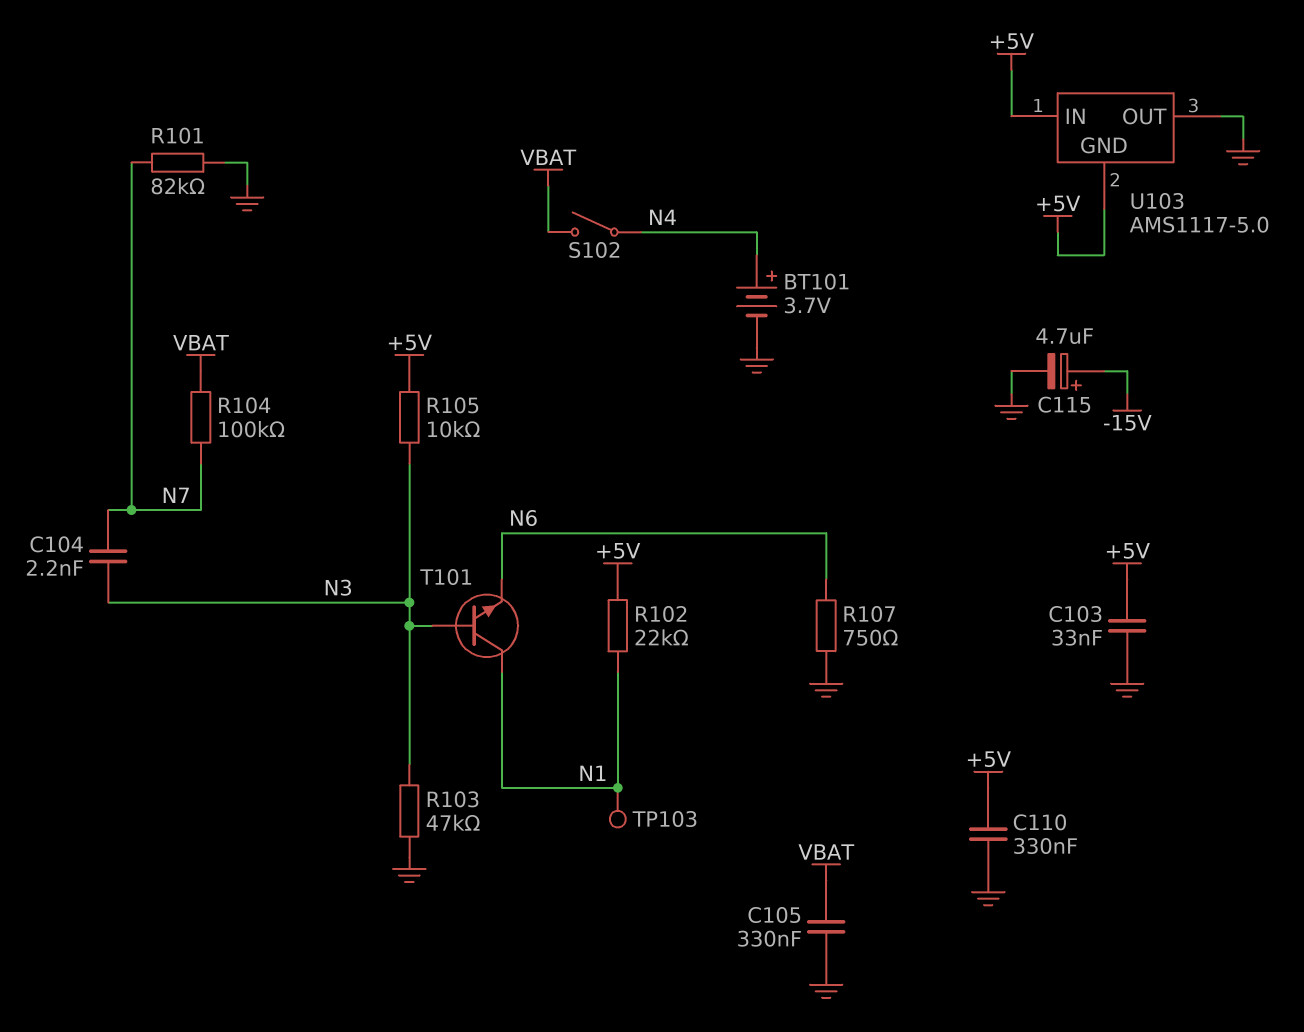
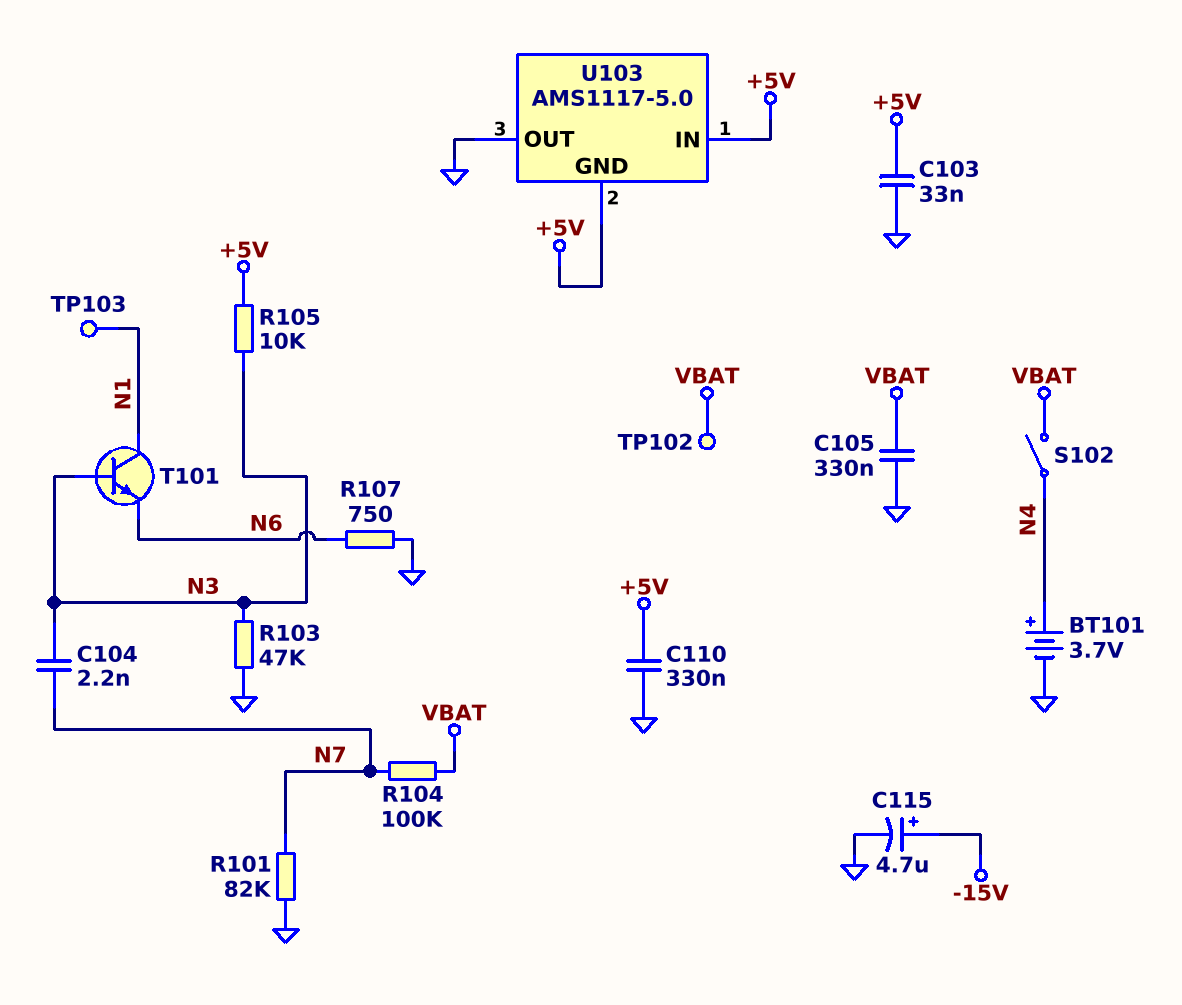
R102: 22k (+5V, N1) -> none
TP102: none -> test point (VBAT)

